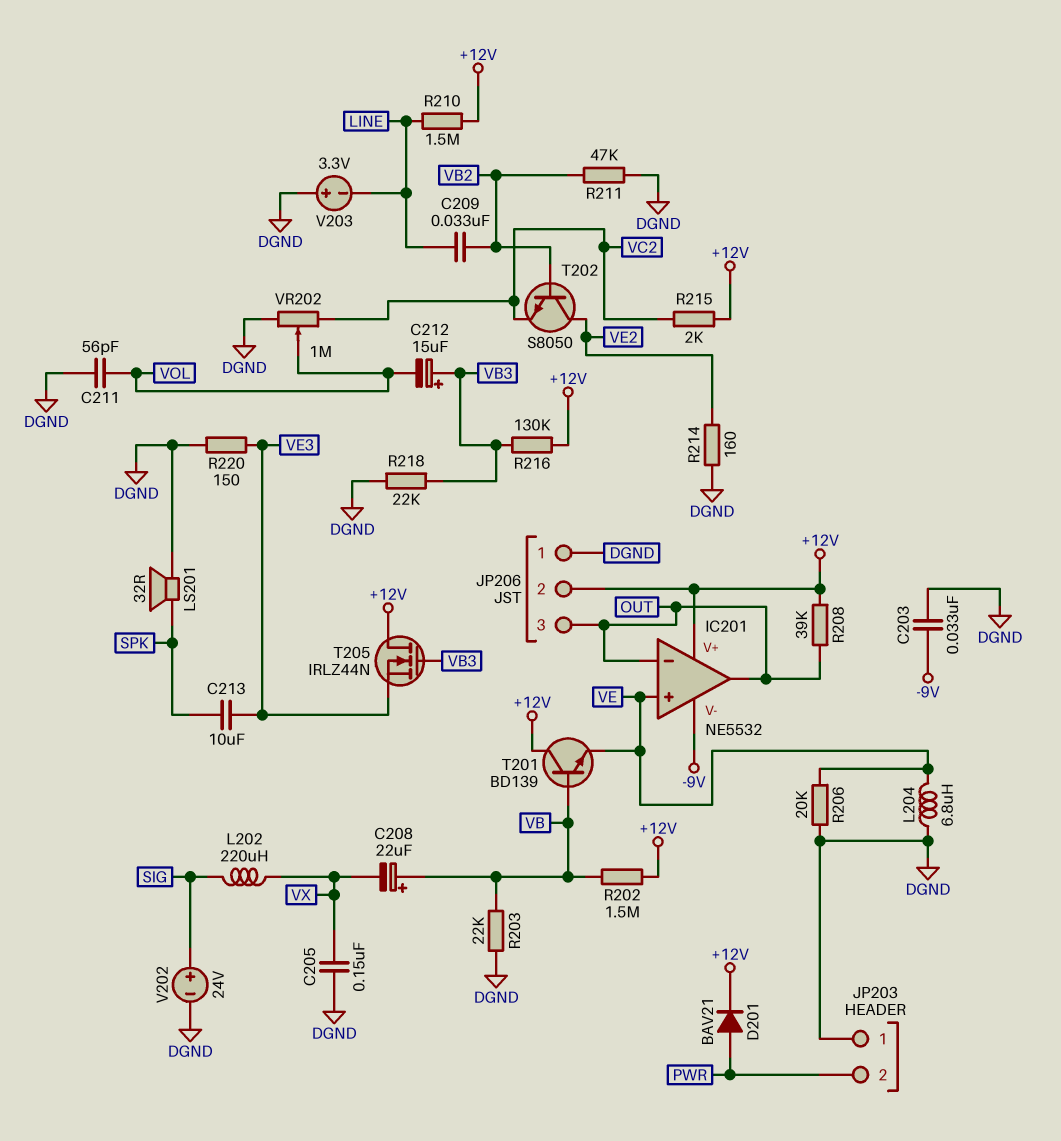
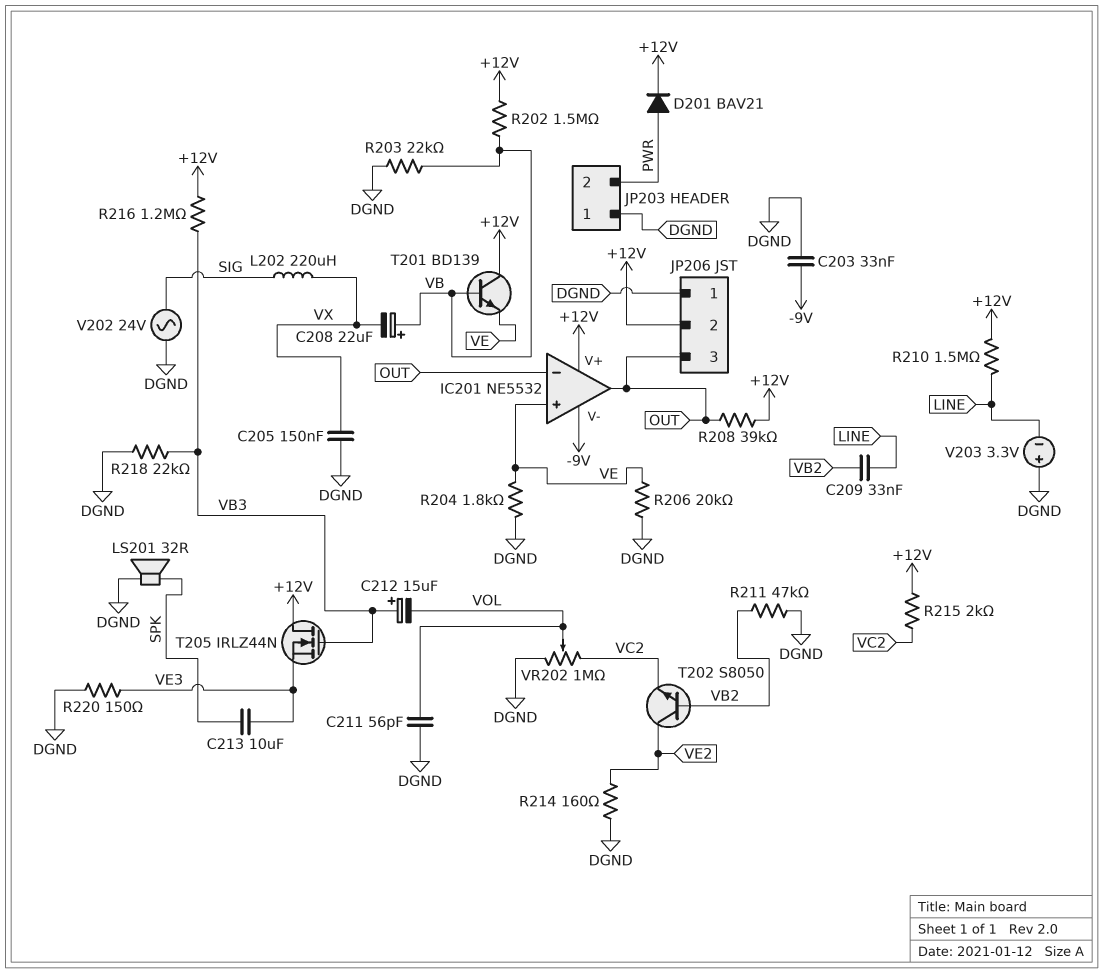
L204: 6.8uH (DGND, VE) -> none
R204: none -> 1.8k (DGND, VE)
R216: 130k (+12V, VB3) -> 1.2M (+12V, VB3)
V202: 24V (plus SIG, minus DGND) -> AC 24V (DGND, SIG)

